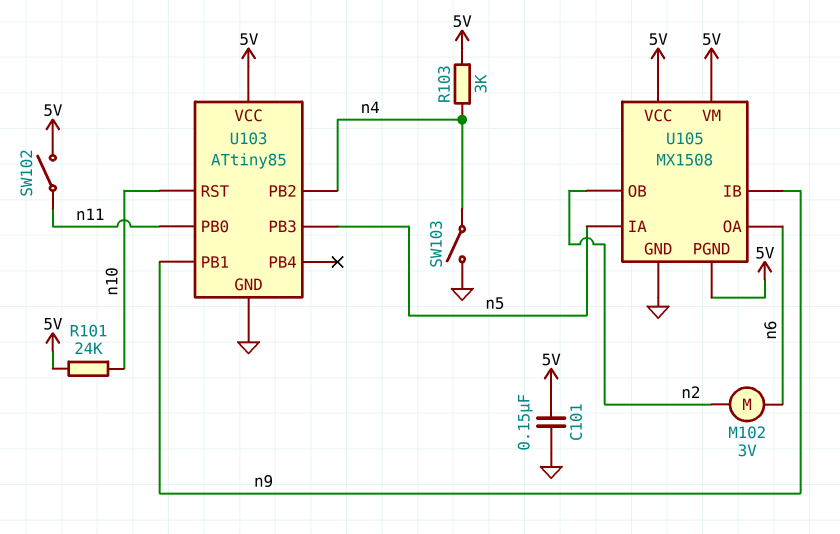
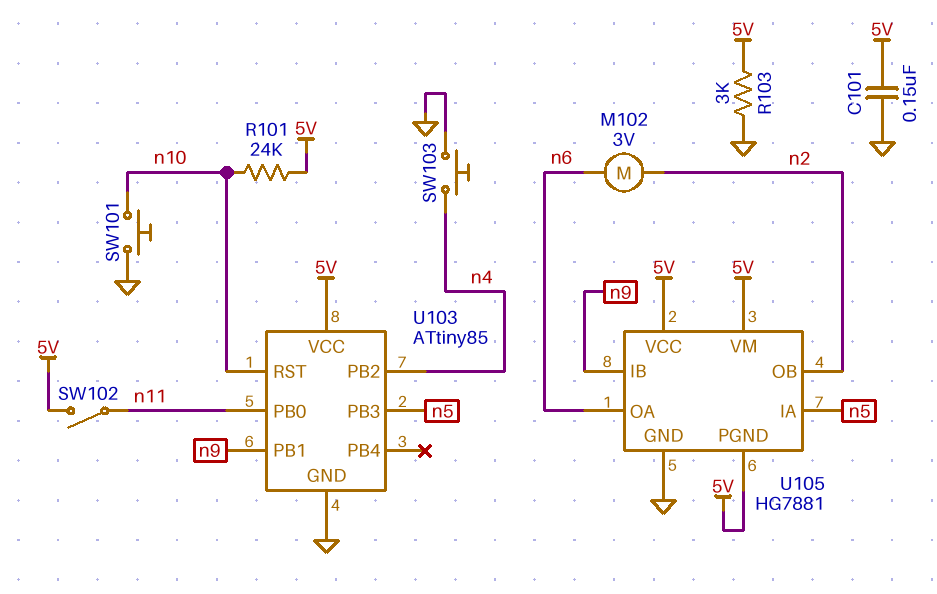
R103: 3k (5V, n4) -> 3k (5V, GND)
SW101: none -> button (GND, n10)
SW103: switch (GND, n4) -> button (GND, n4)
U105: MX1508 -> HG7881

